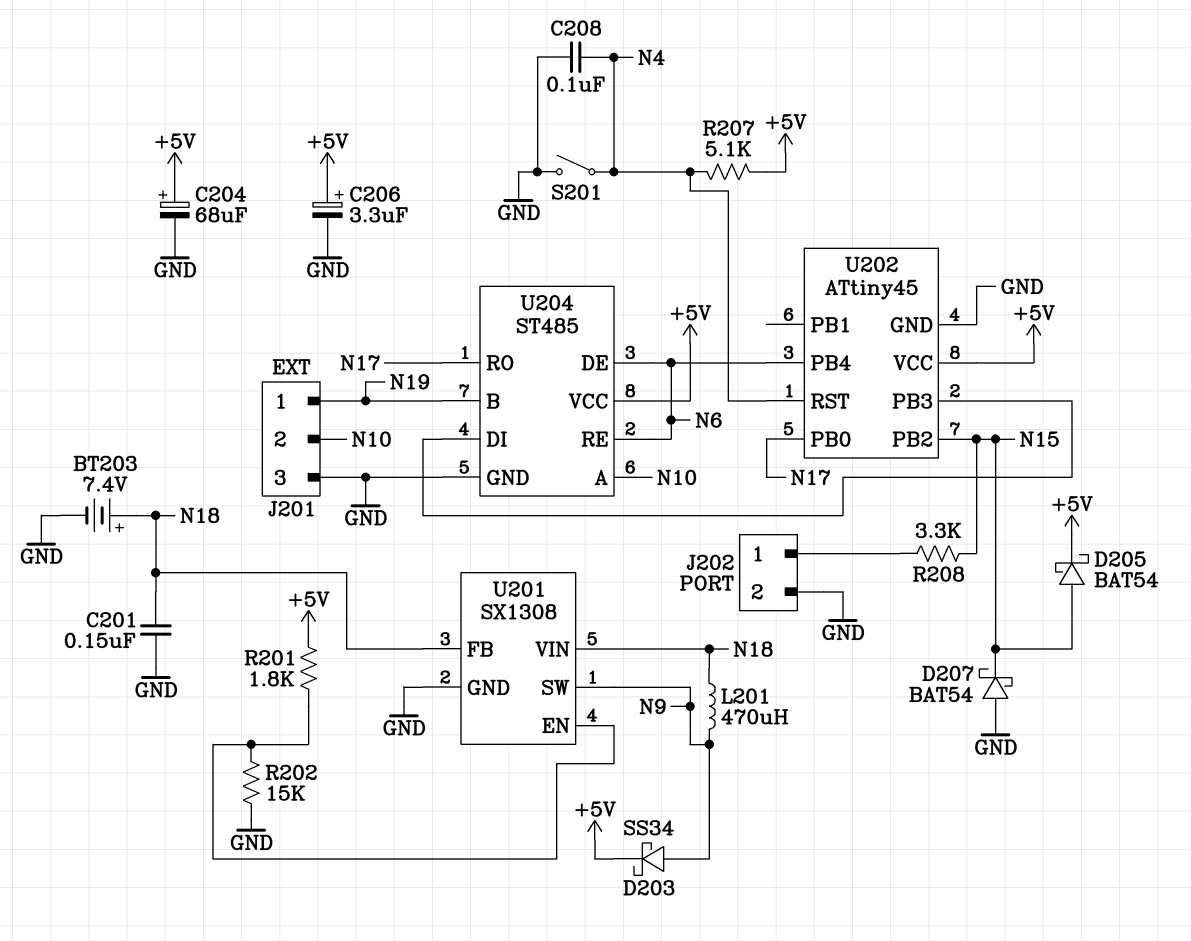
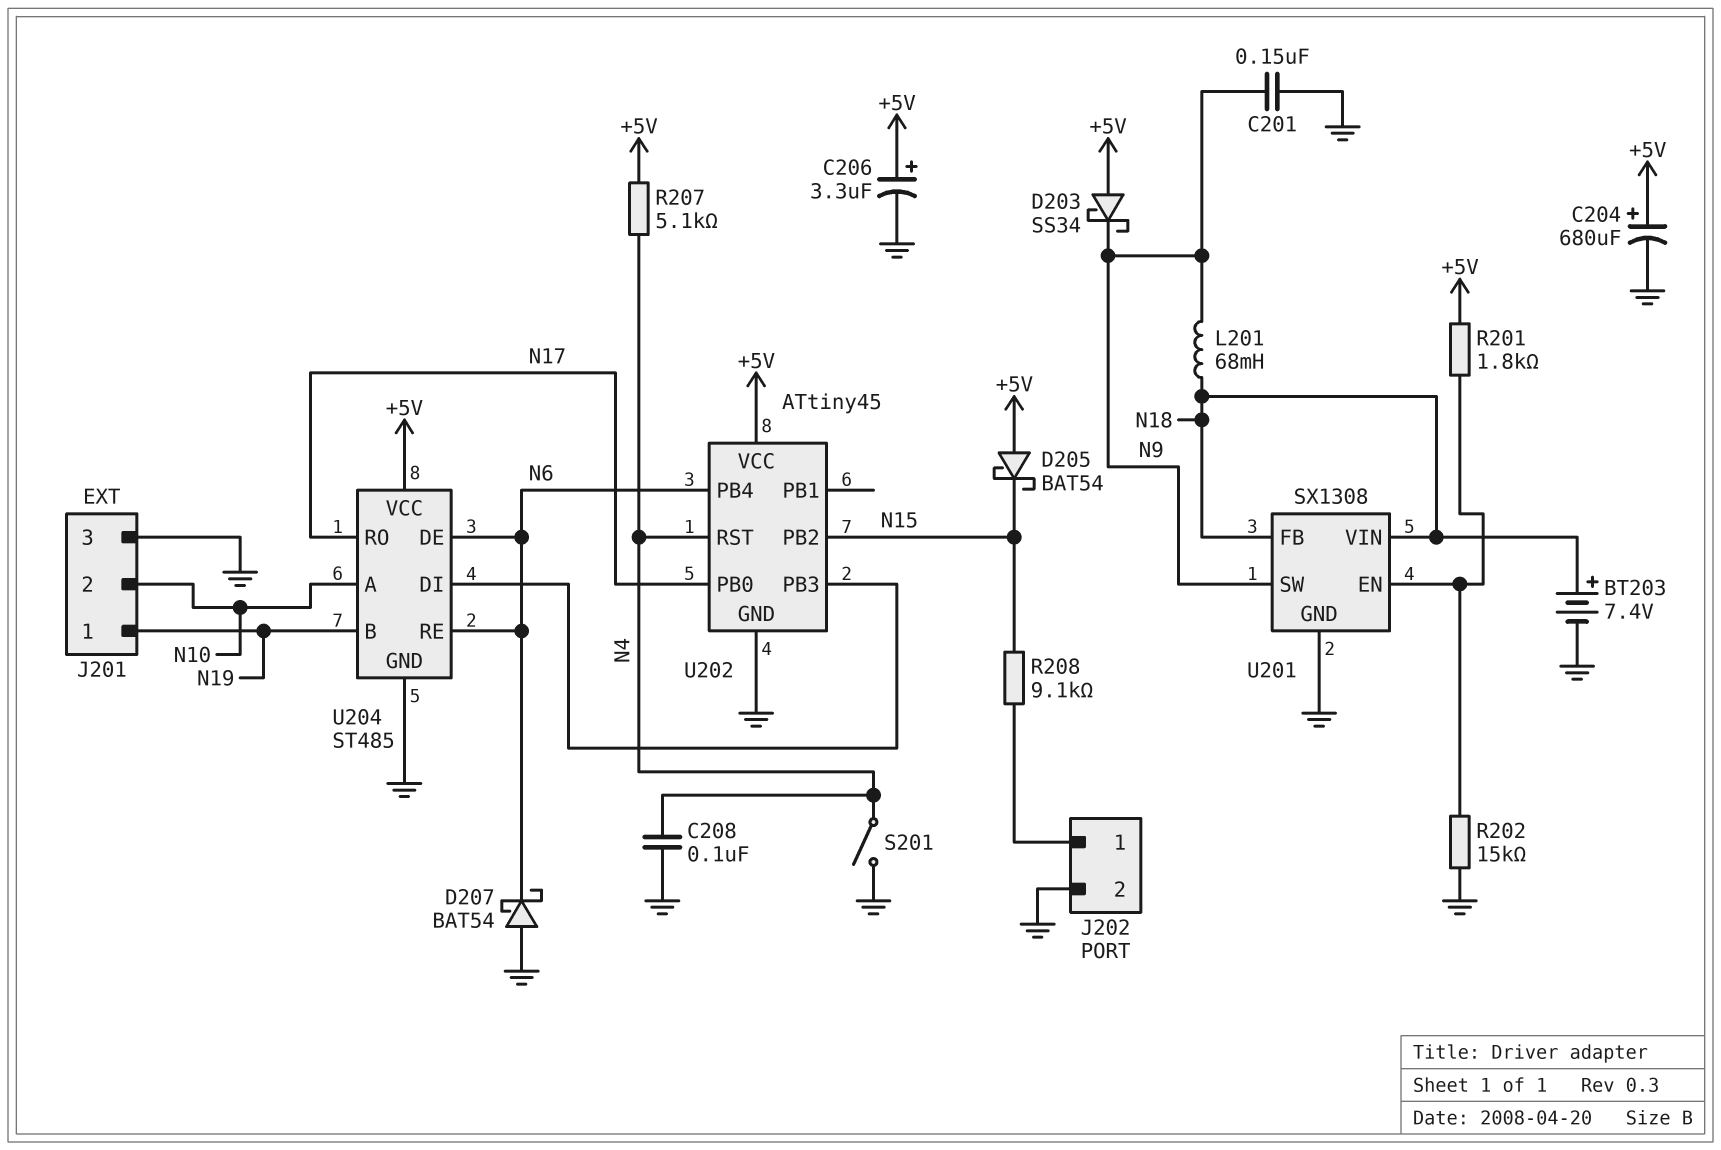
C201: 150nF (GND, N18) -> 150nF (GND, N9)
C204: 68uF (plus +5V, minus GND) -> 680uF (plus +5V, minus GND)
D203: schottky SS34 (A N9, K +5V) -> schottky SS34 (A +5V, K N9)
D205: schottky BAT54 (A N15, K +5V) -> schottky BAT54 (A +5V, K N15)
D207: schottky BAT54 (A GND, K N15) -> schottky BAT54 (A GND, K N6)
L201: 470uH (N9, N18) -> 68mH (N9, N18)
R208: 3.3k (J202/1, N15) -> 9.1k (J202/1, N15)

